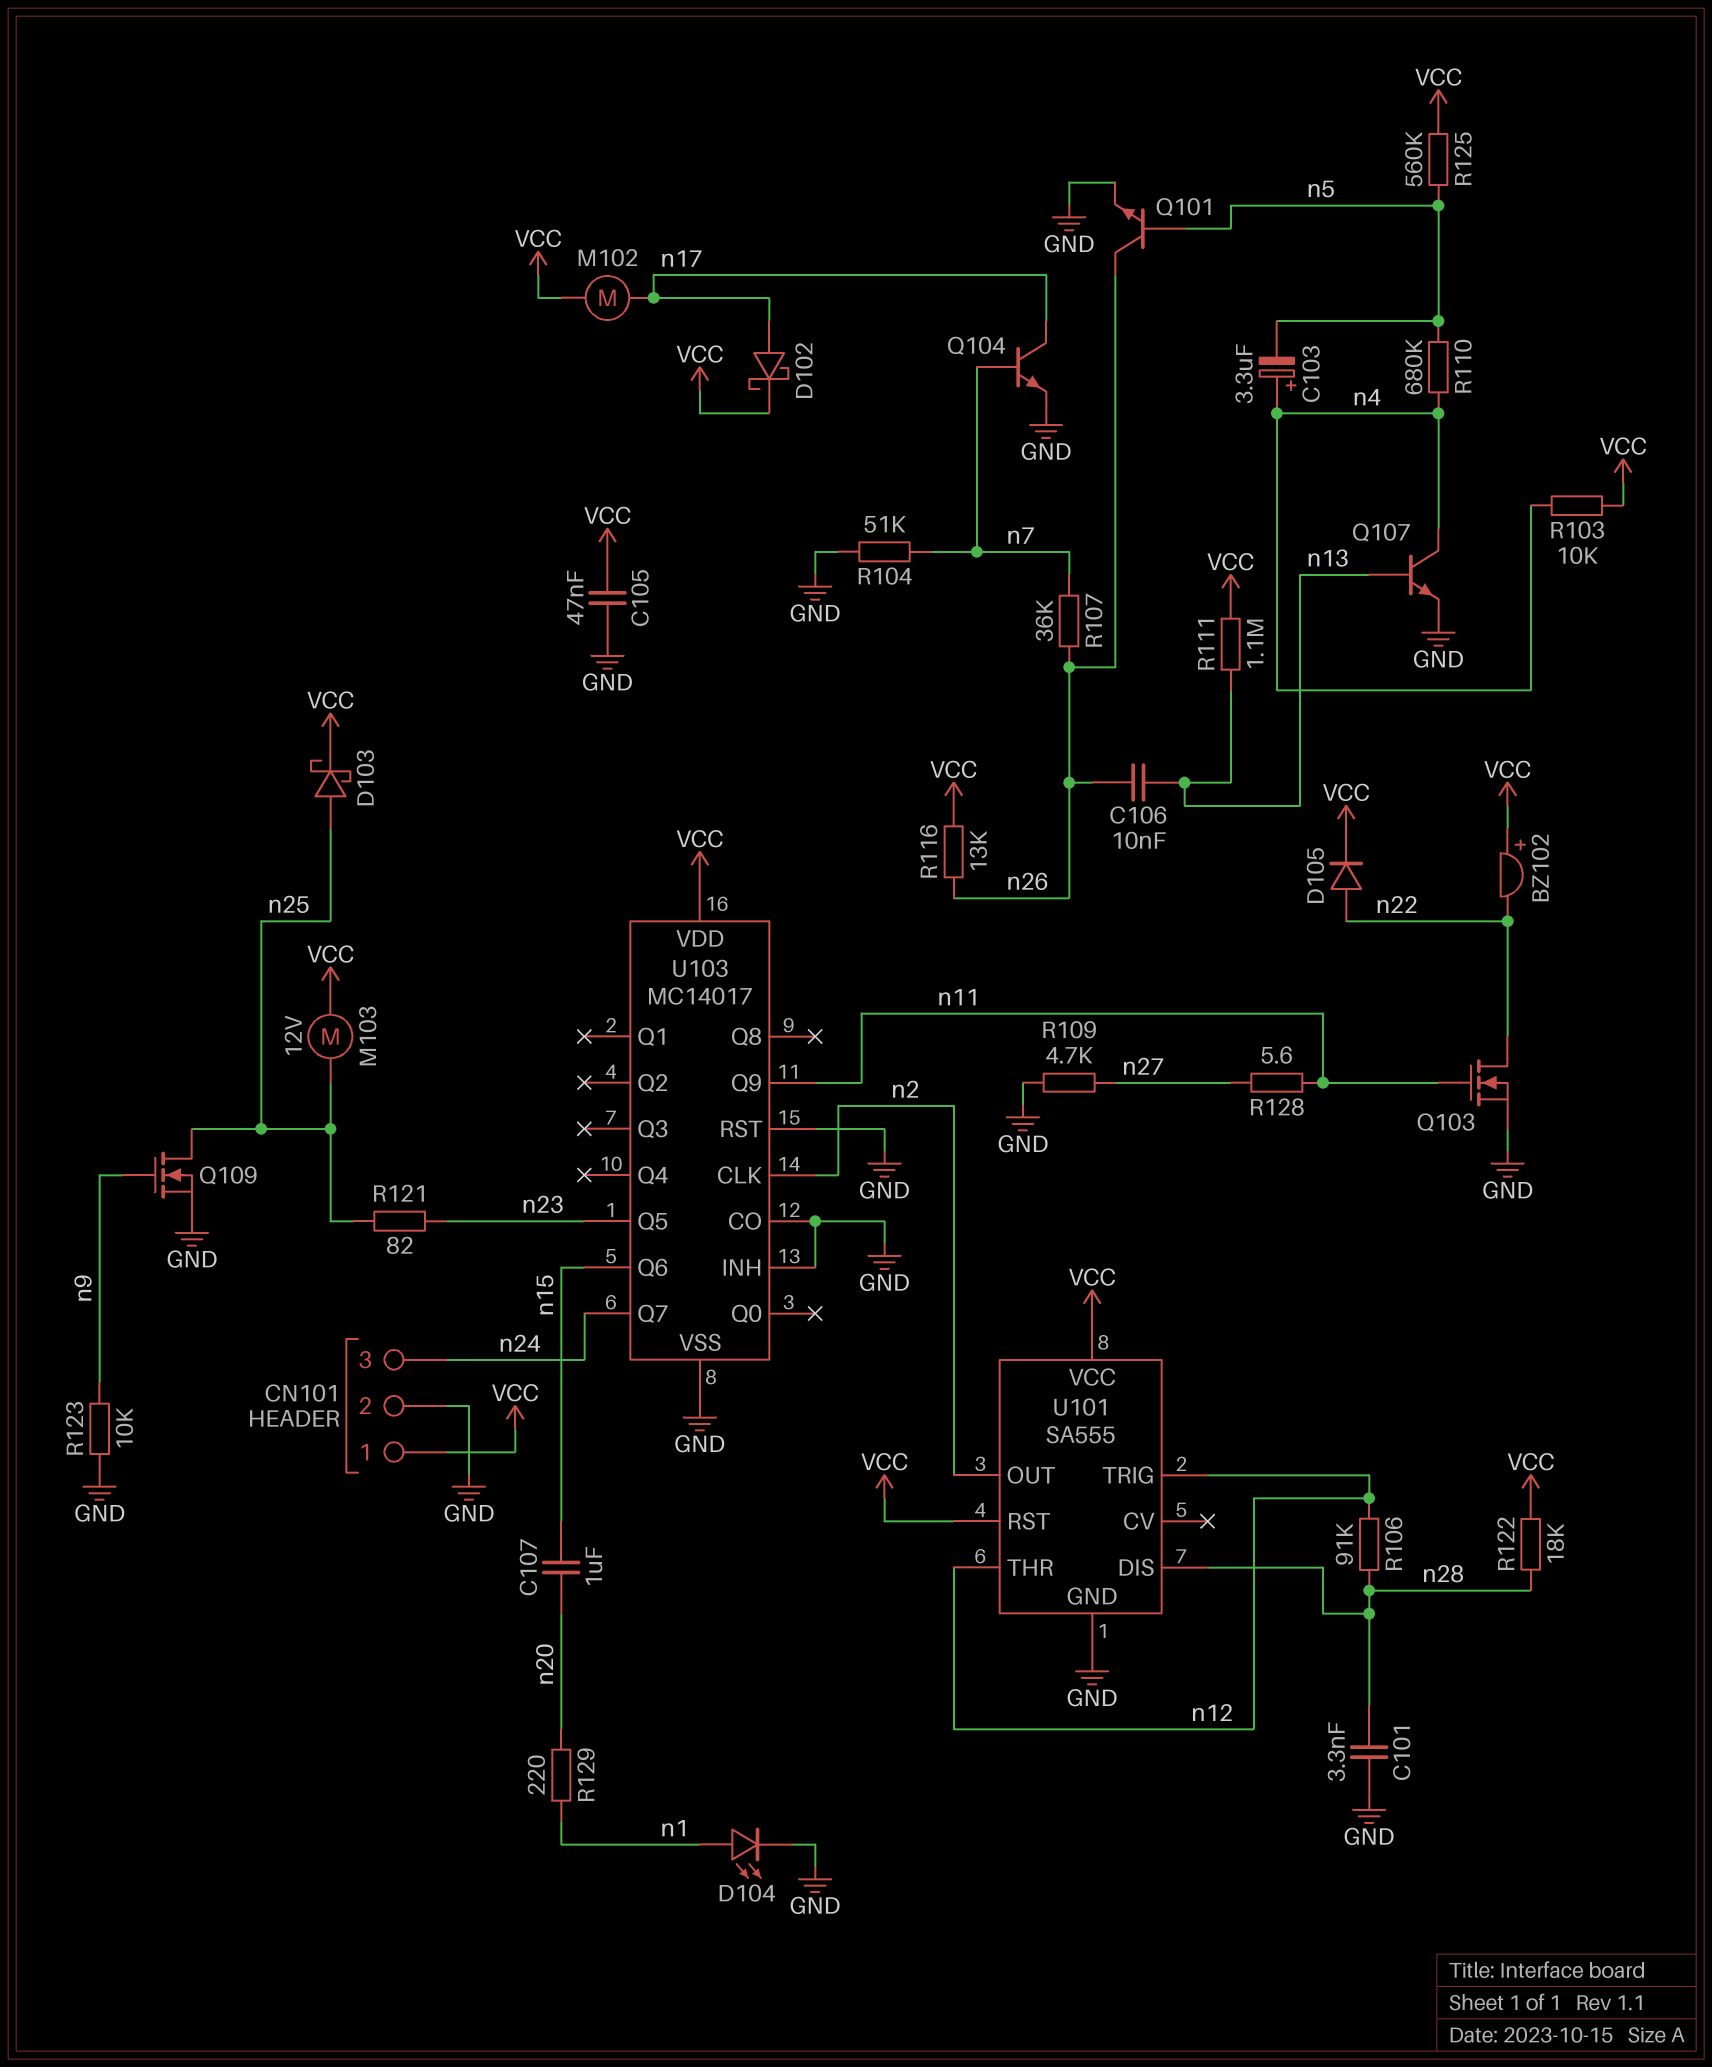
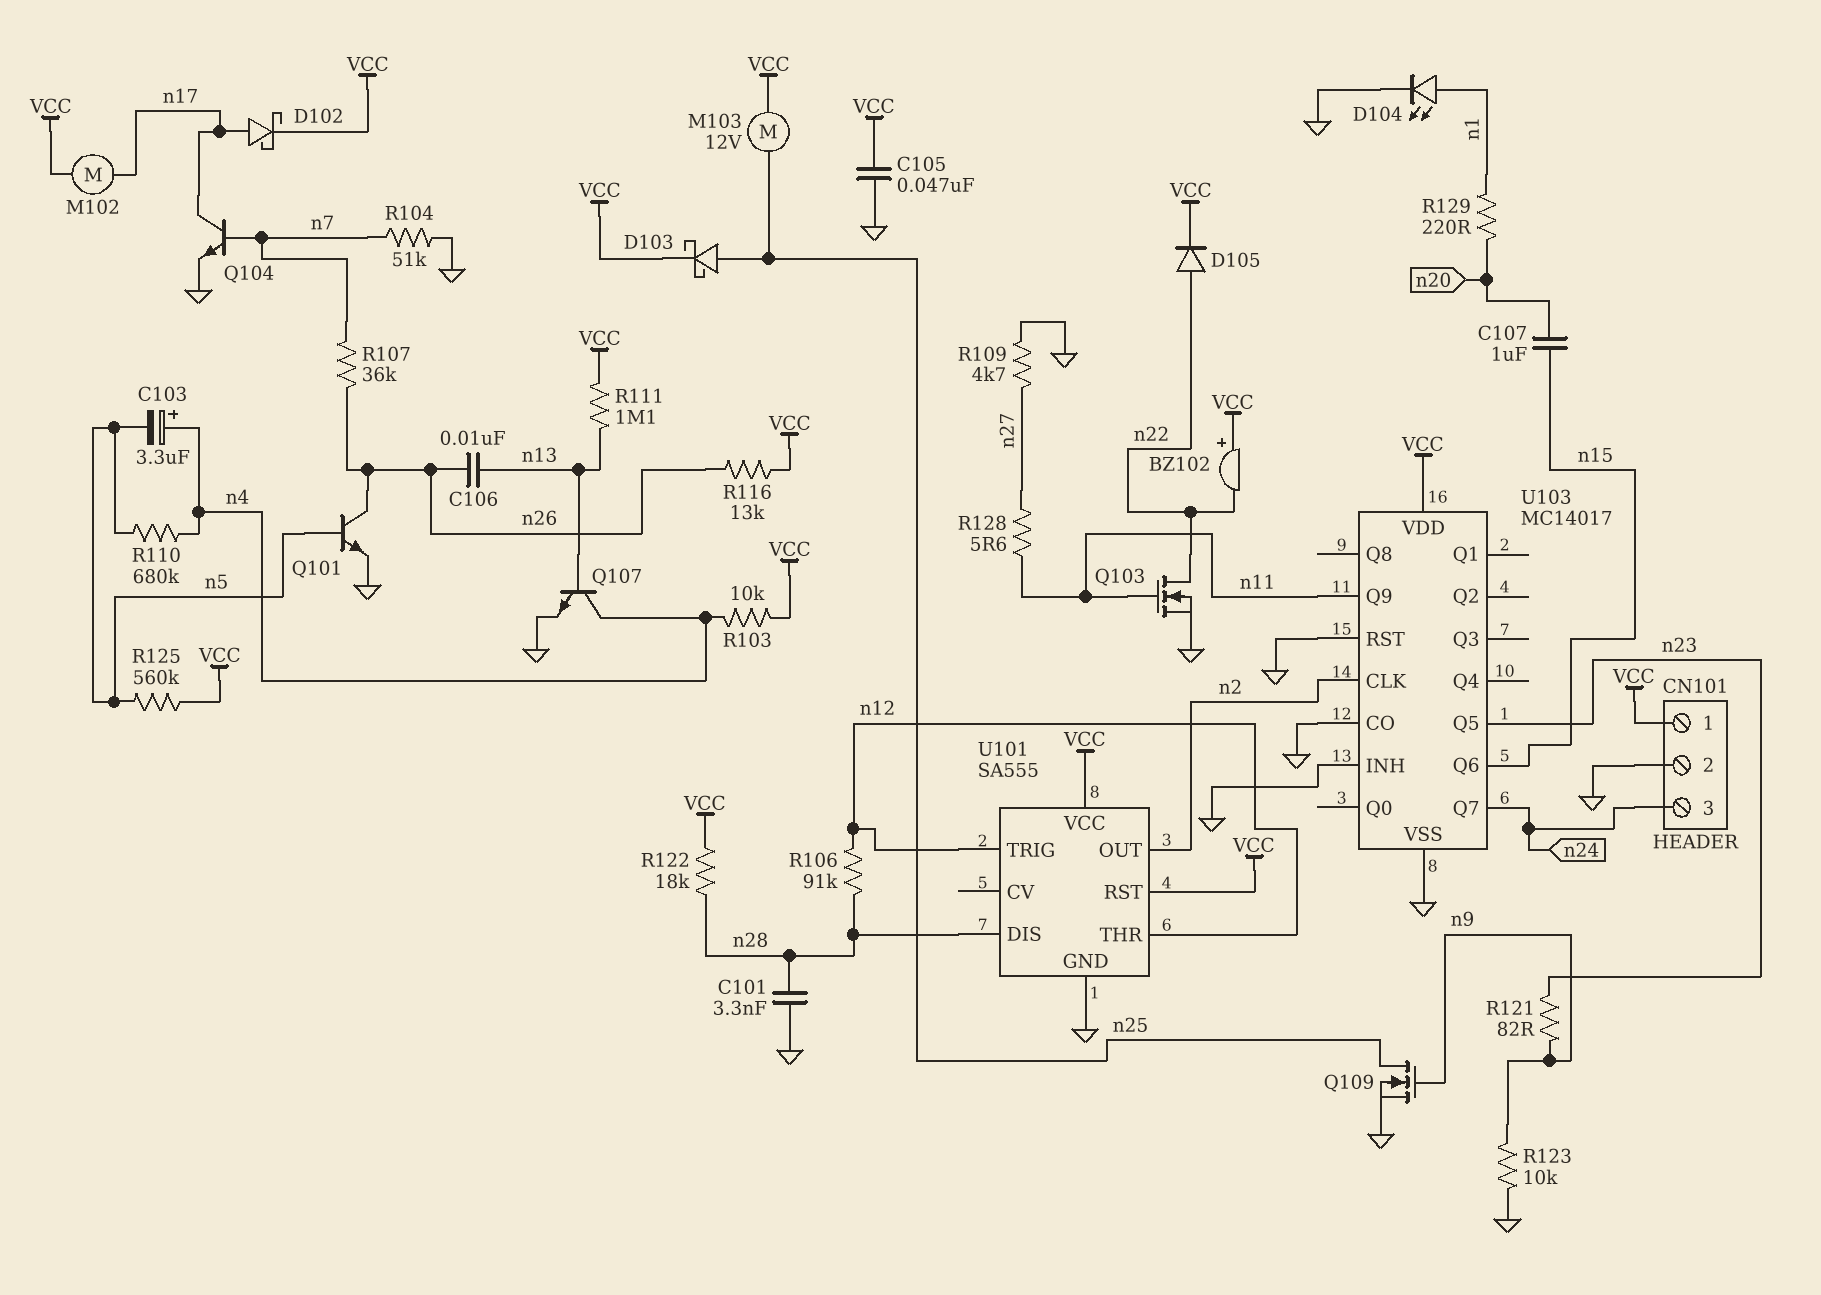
R121: 82 (n23, n25) -> 82 (n9, n23)

